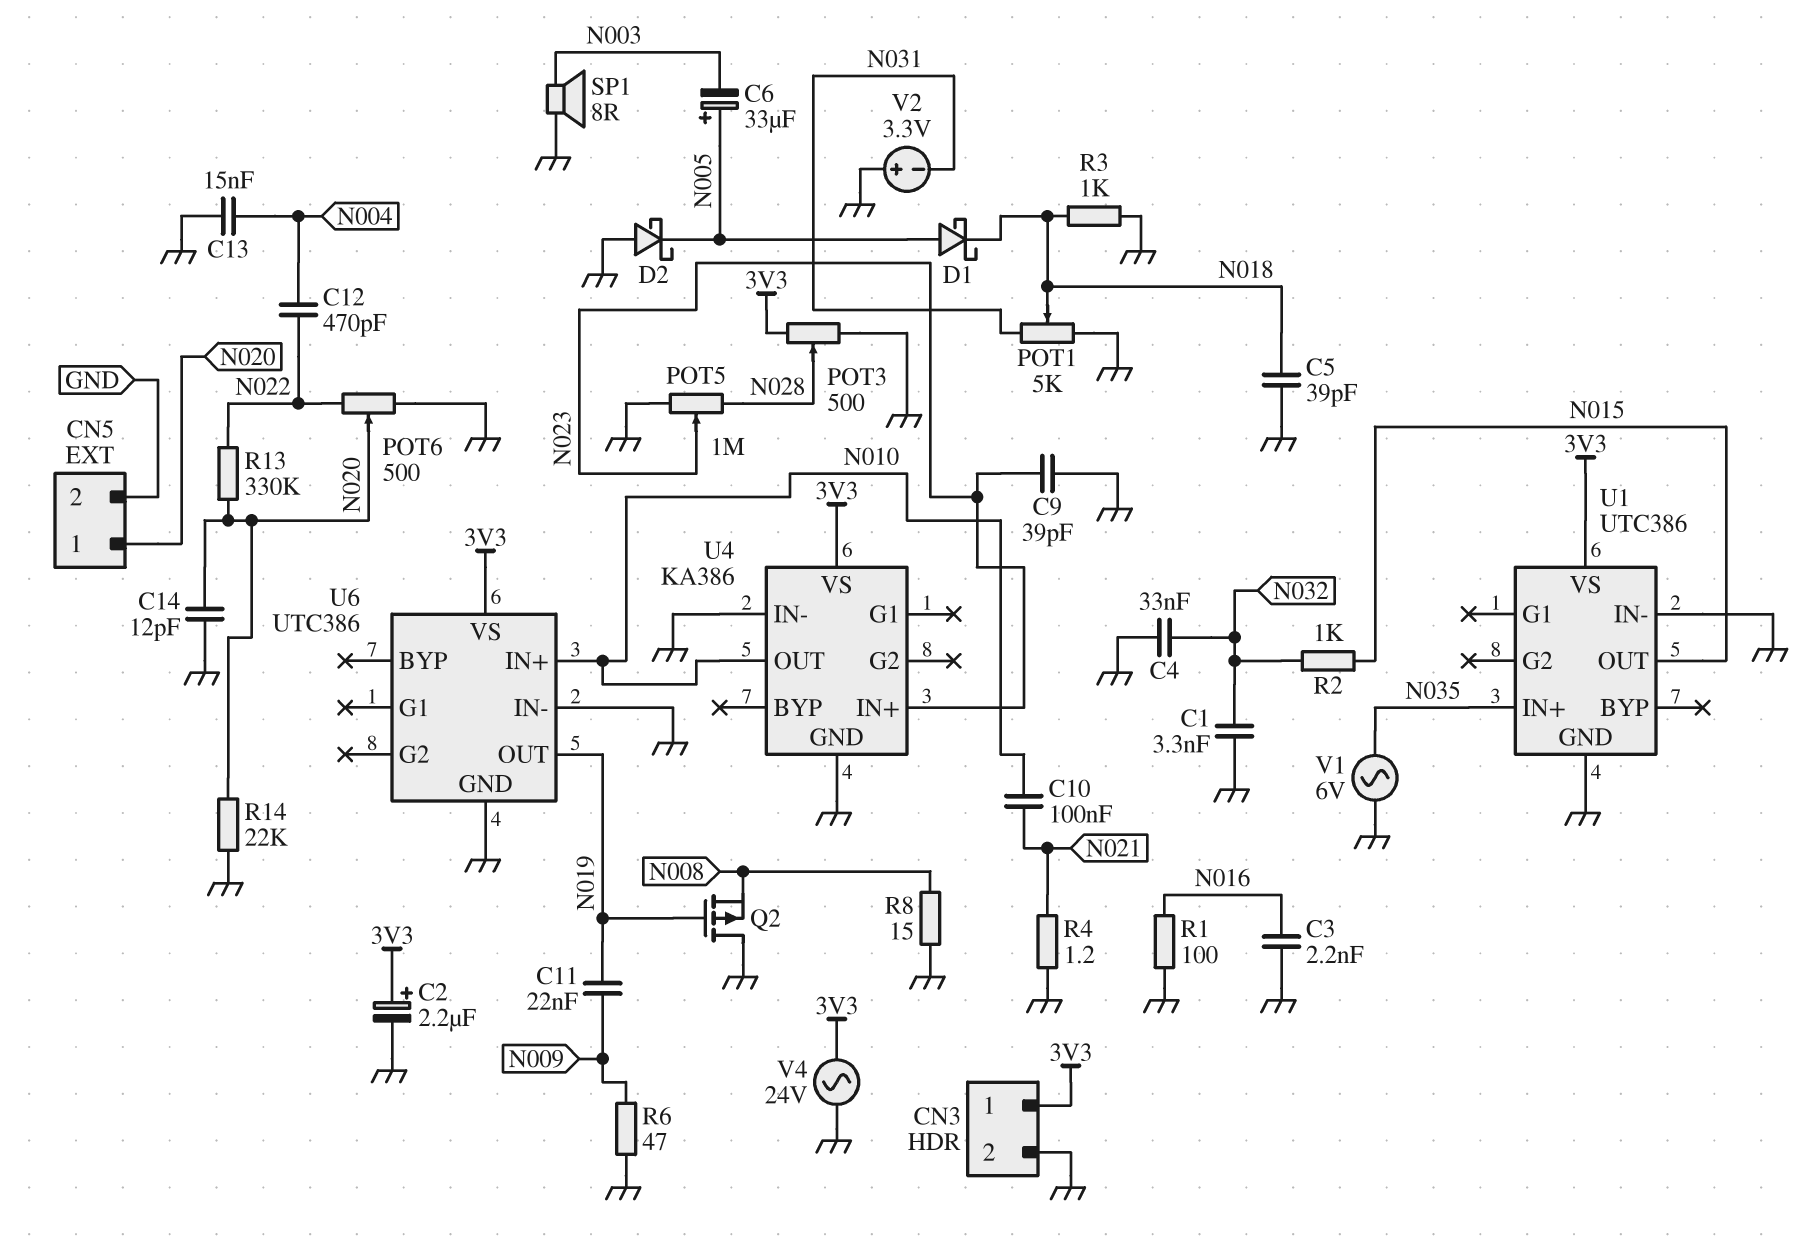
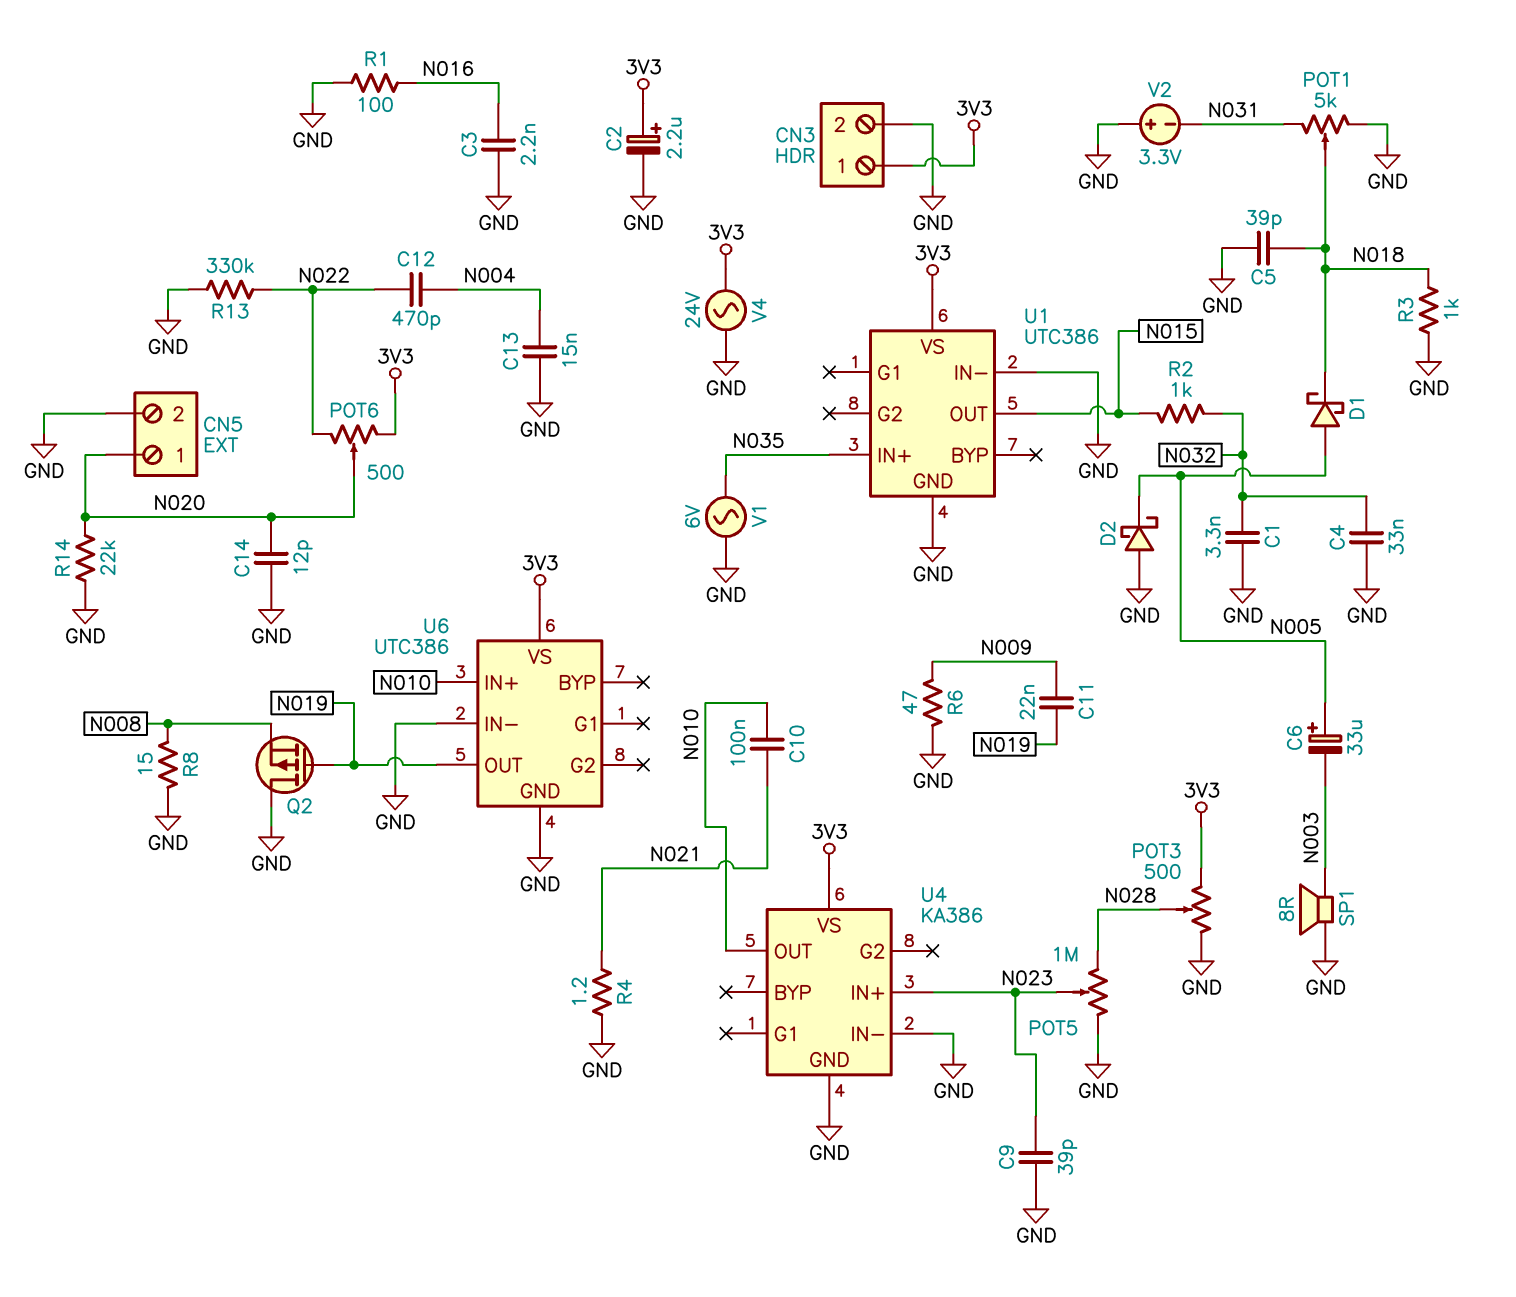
POT6: 500 (GND, N022, wiper N020) -> 500 (3V3, N022, wiper N020)
R13: 330k (N020, N022) -> 330k (GND, N022)

